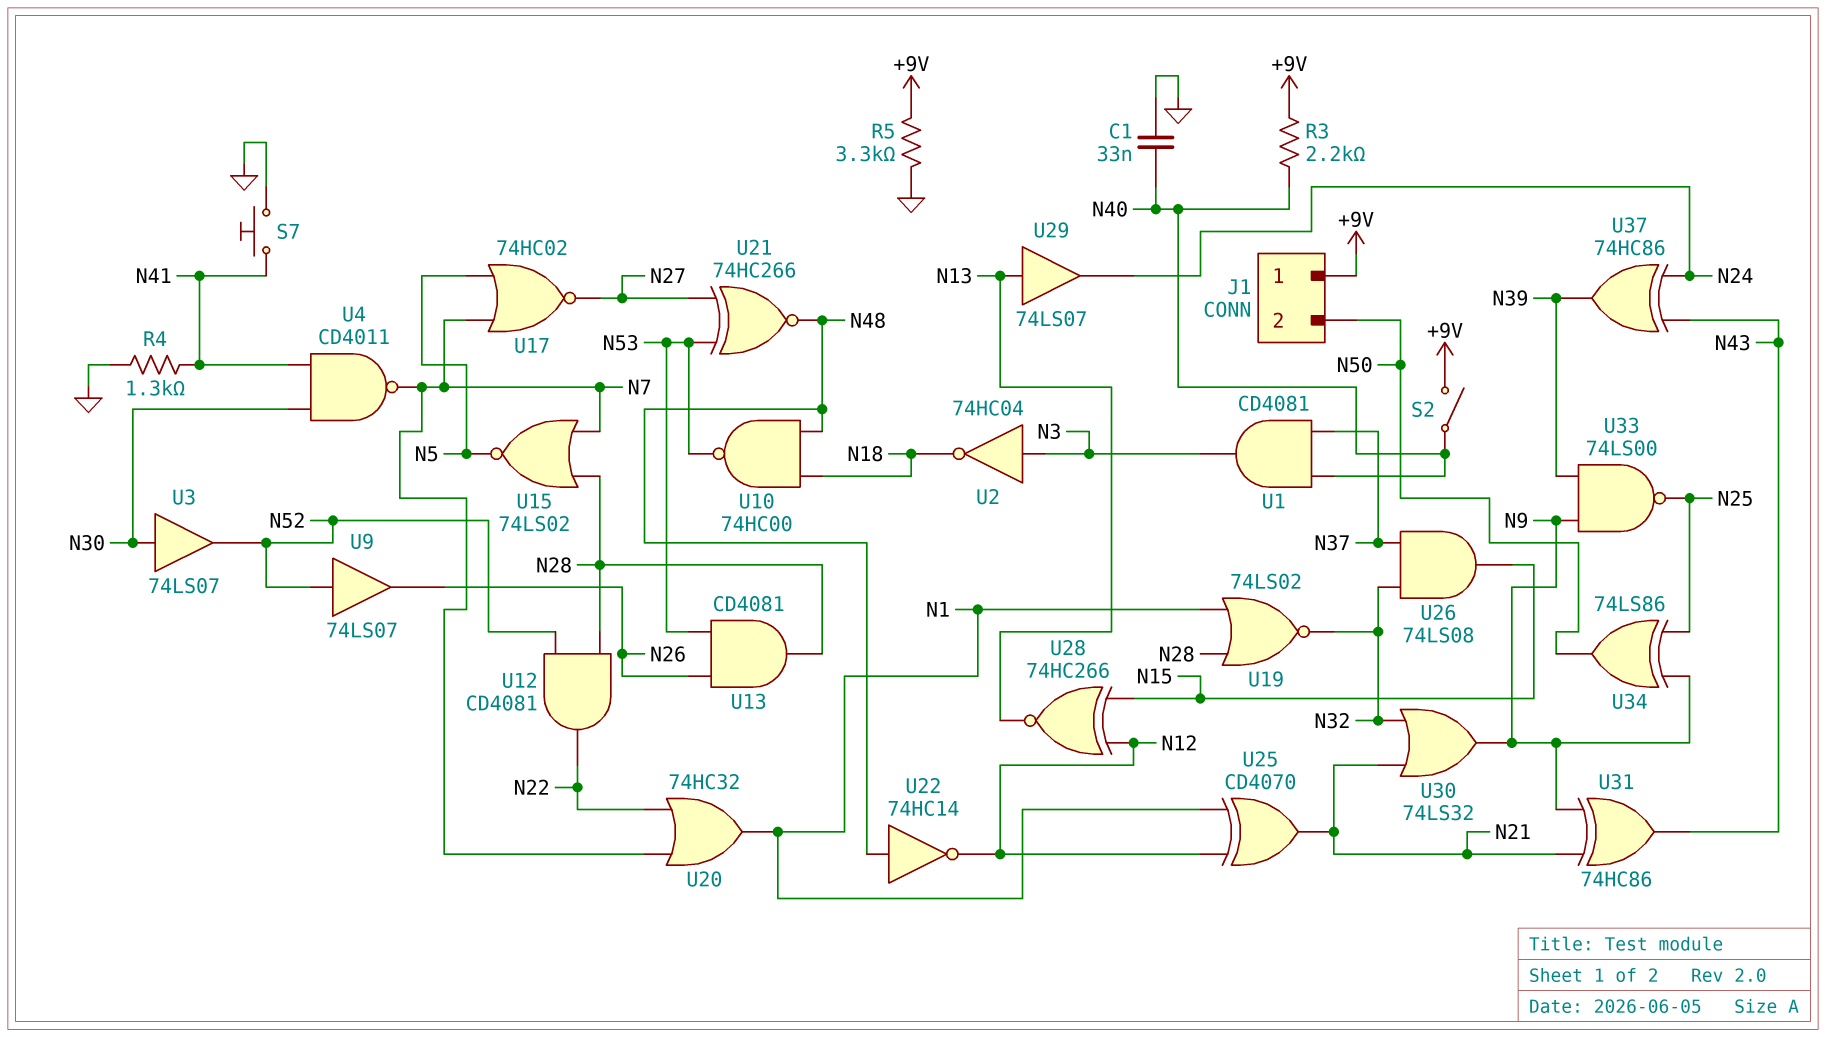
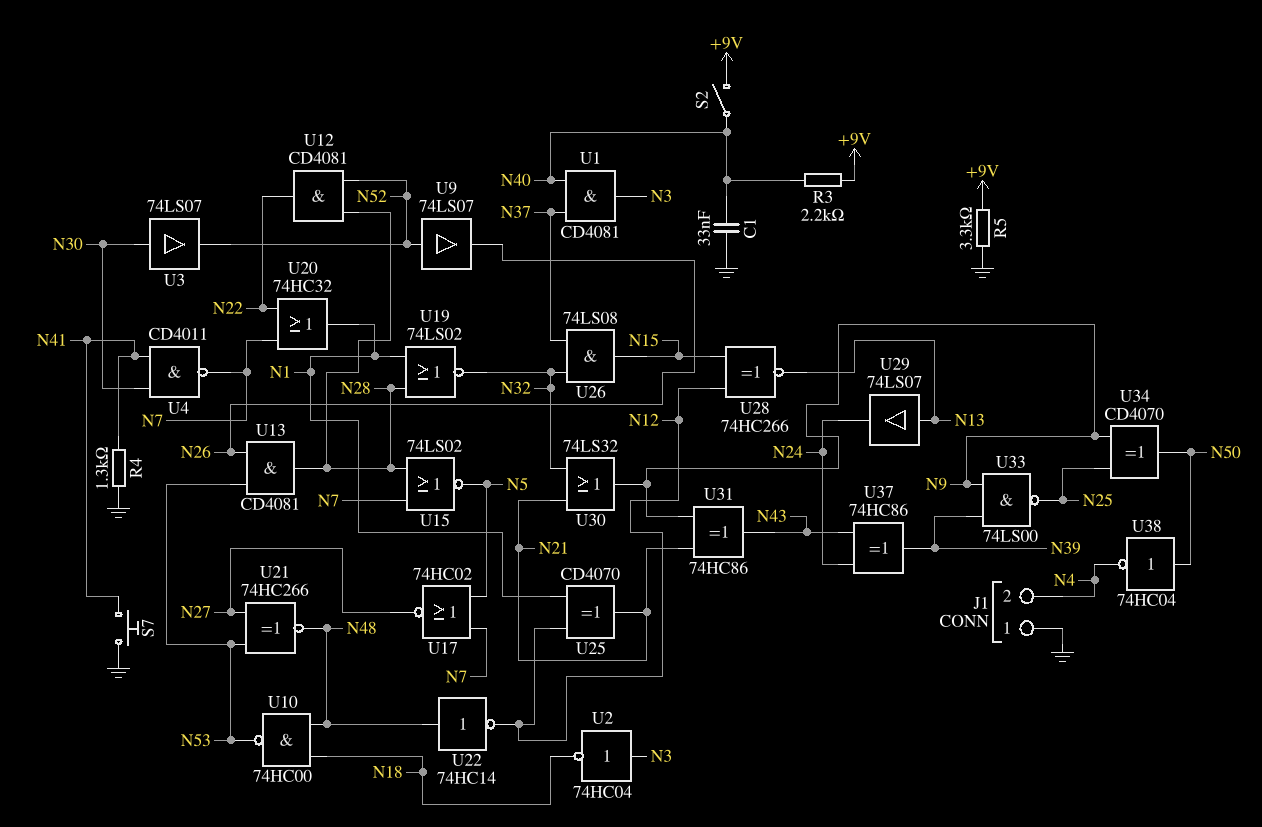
J1 pin 1: +9V -> GND
J1 pin 2: N50 -> N4
U34: XOR 74LS86 (in N9, in N25, out N50) -> XOR CD4070 (in N9, in N25, out N50)
U38: none -> NOT 74HC04 (in N50, out N4)

